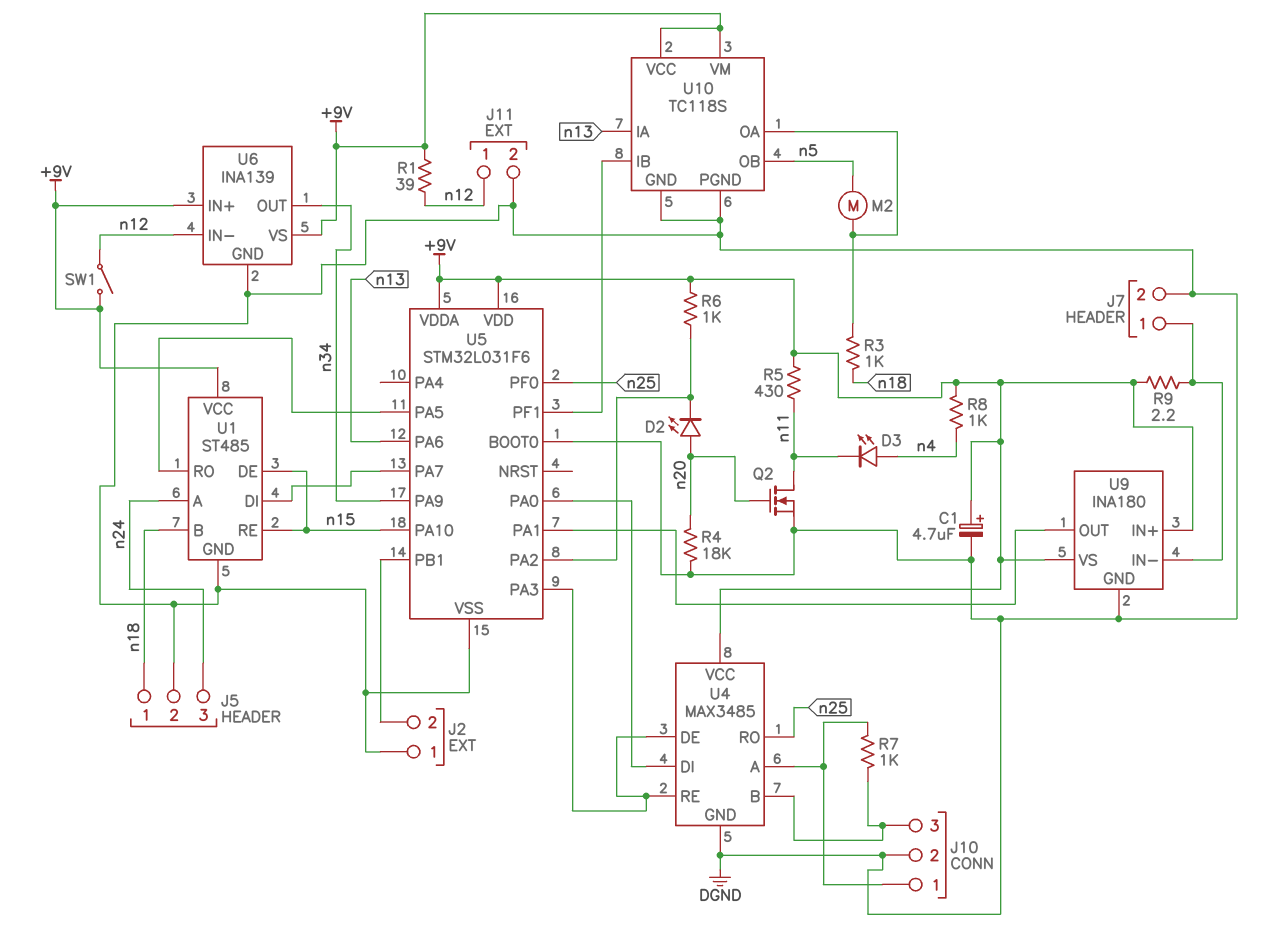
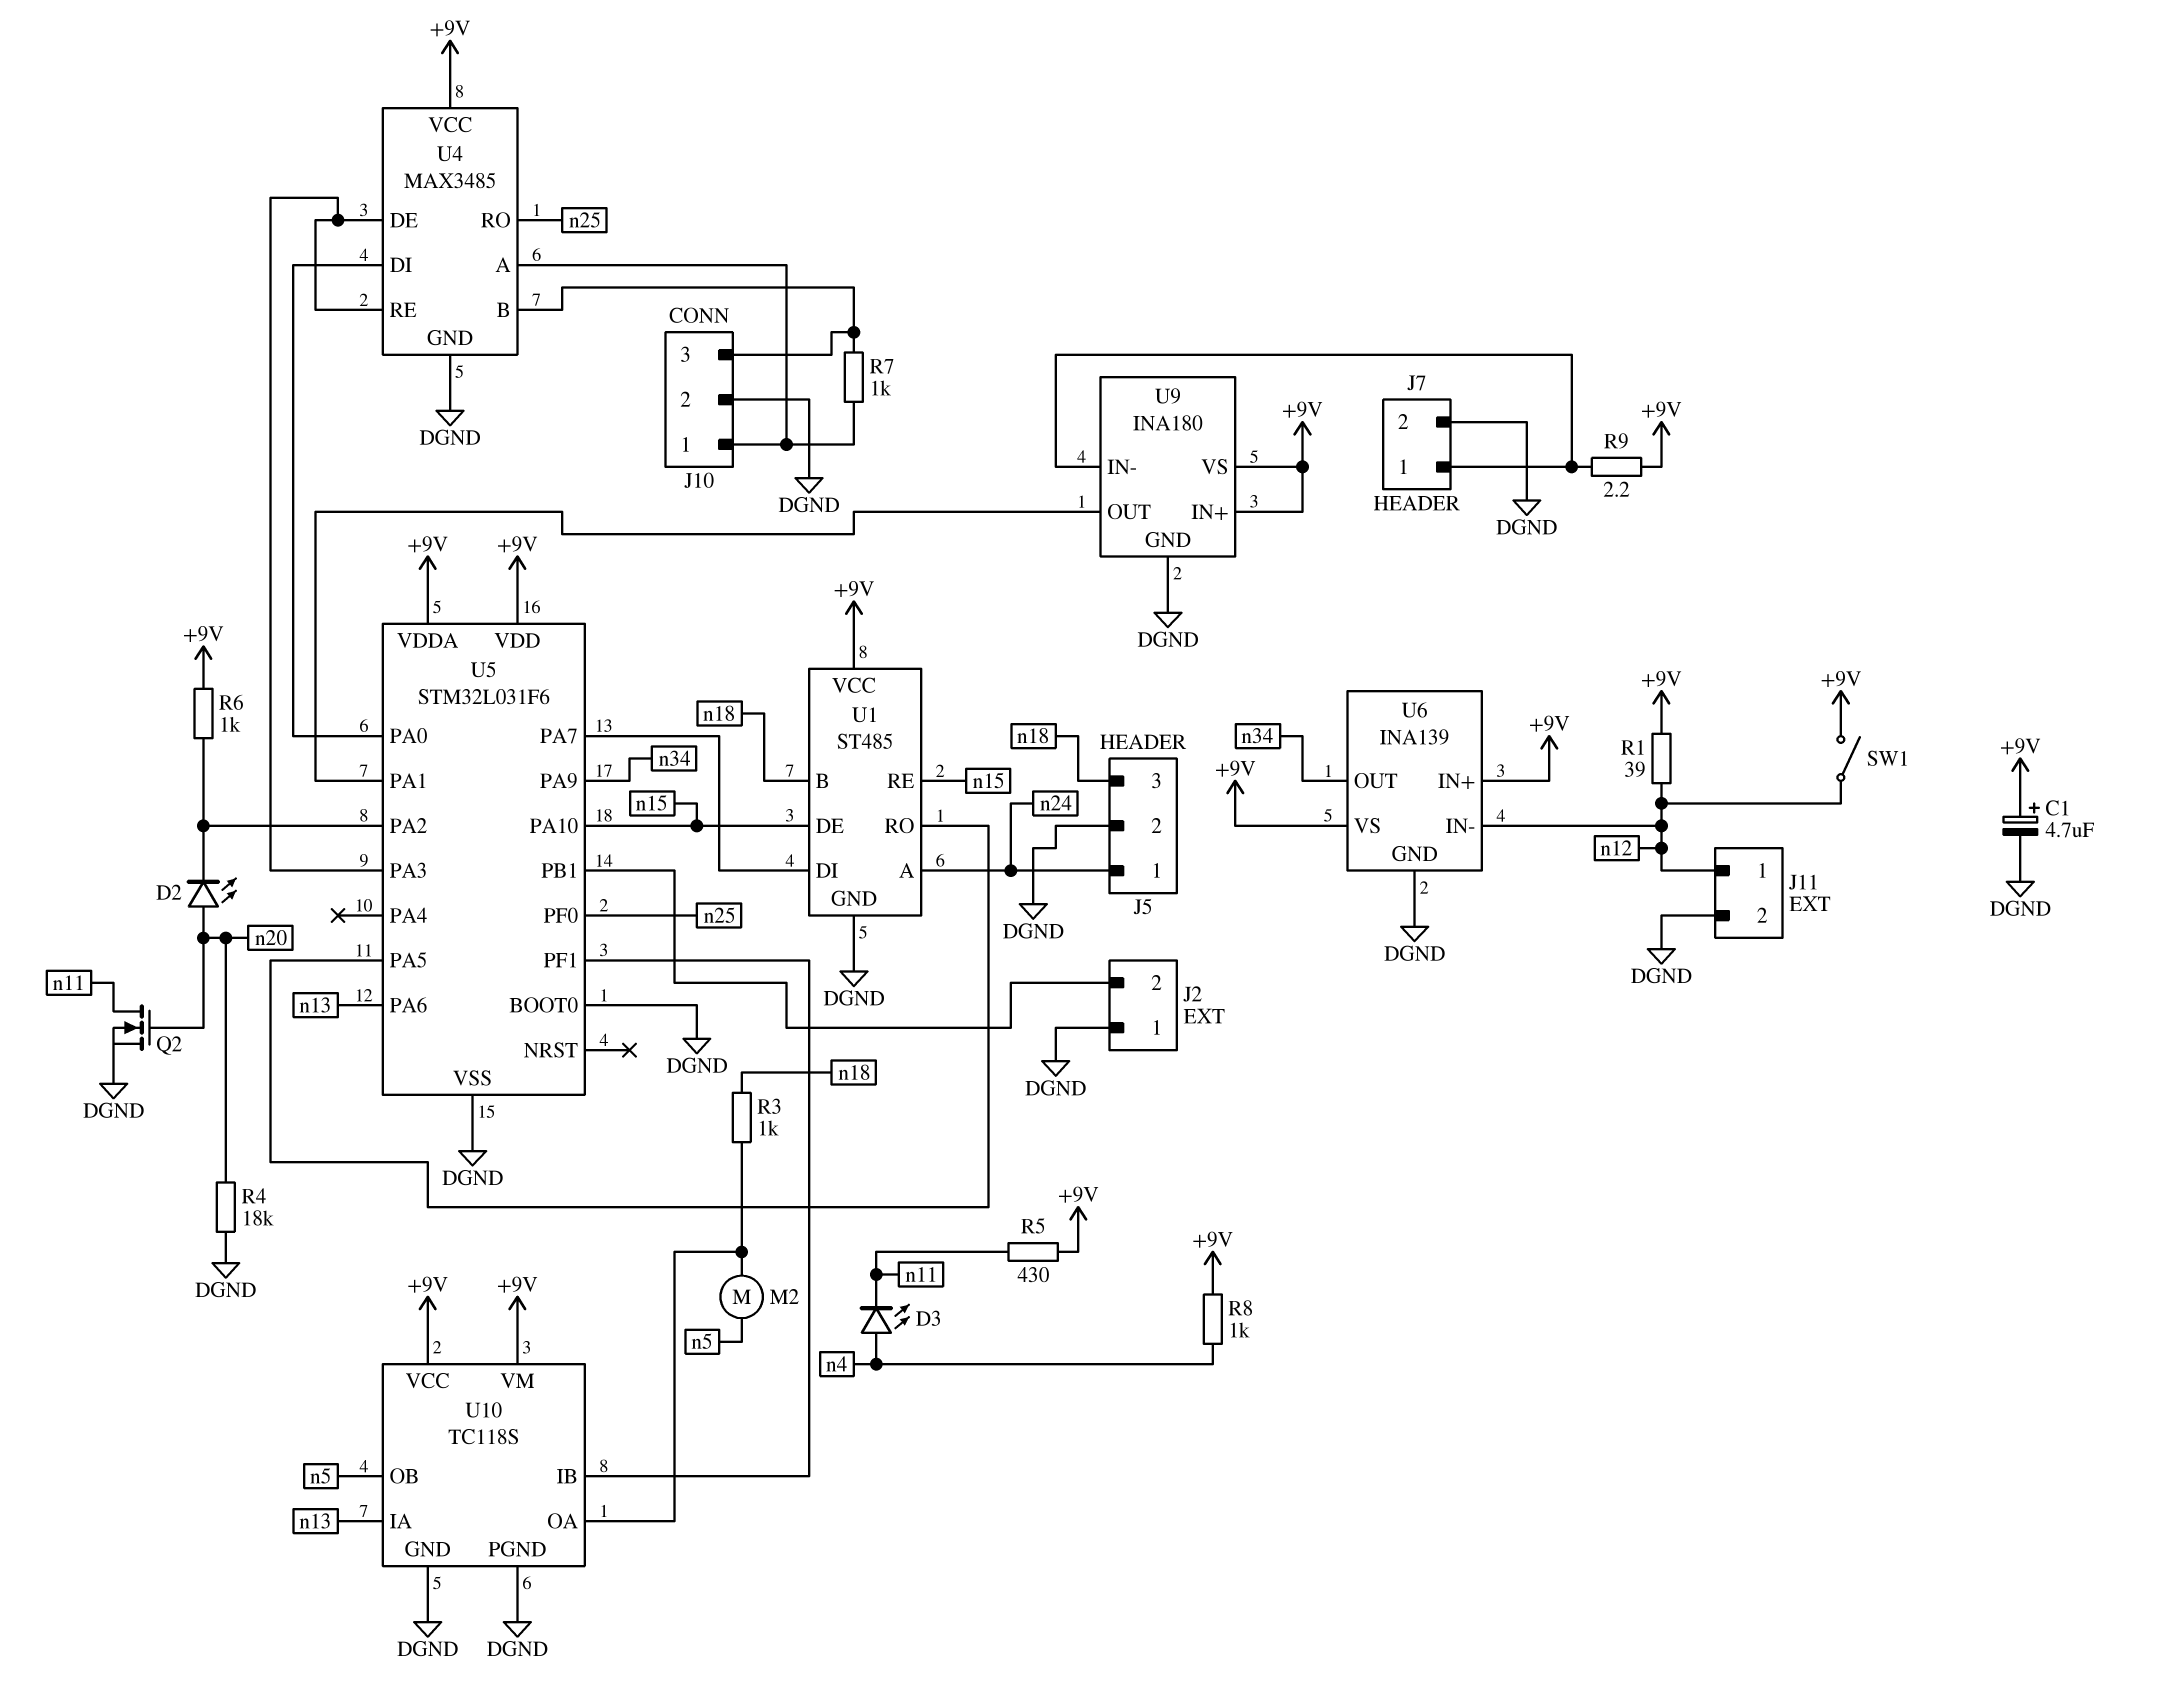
J5 pin 1: n18 -> n24
J5 pin 3: n24 -> n18

